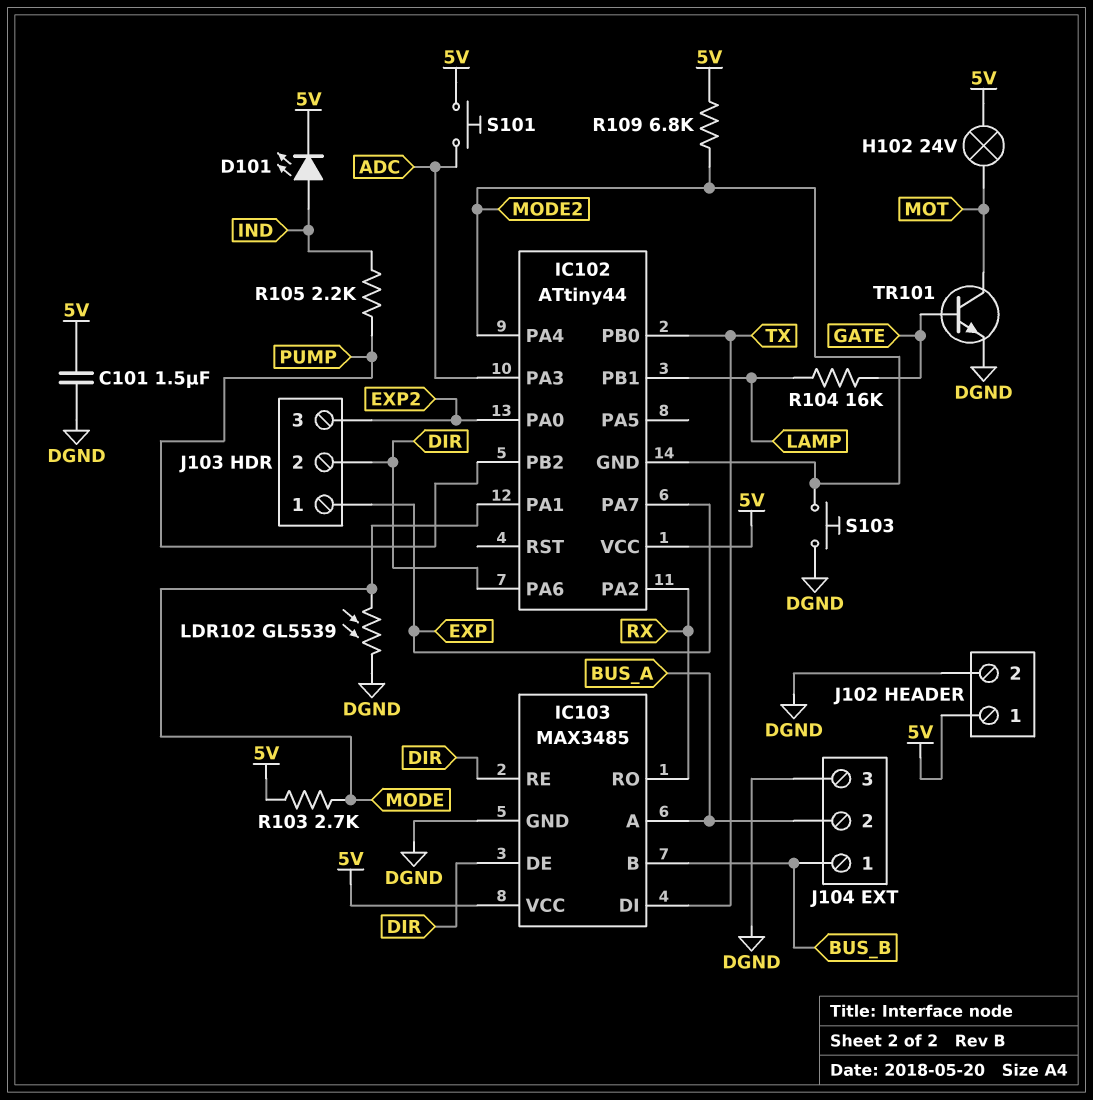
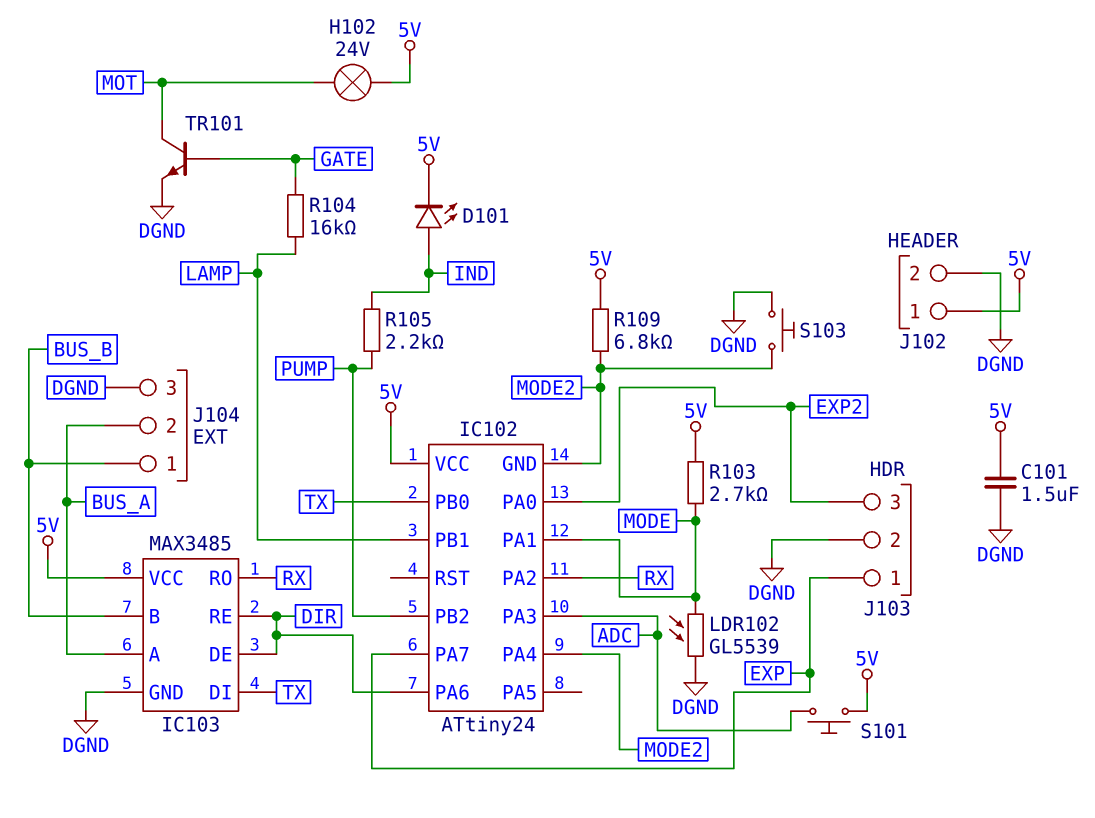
IC102: ATtiny44 -> ATtiny24
J103 pin 2: DIR -> DGND

